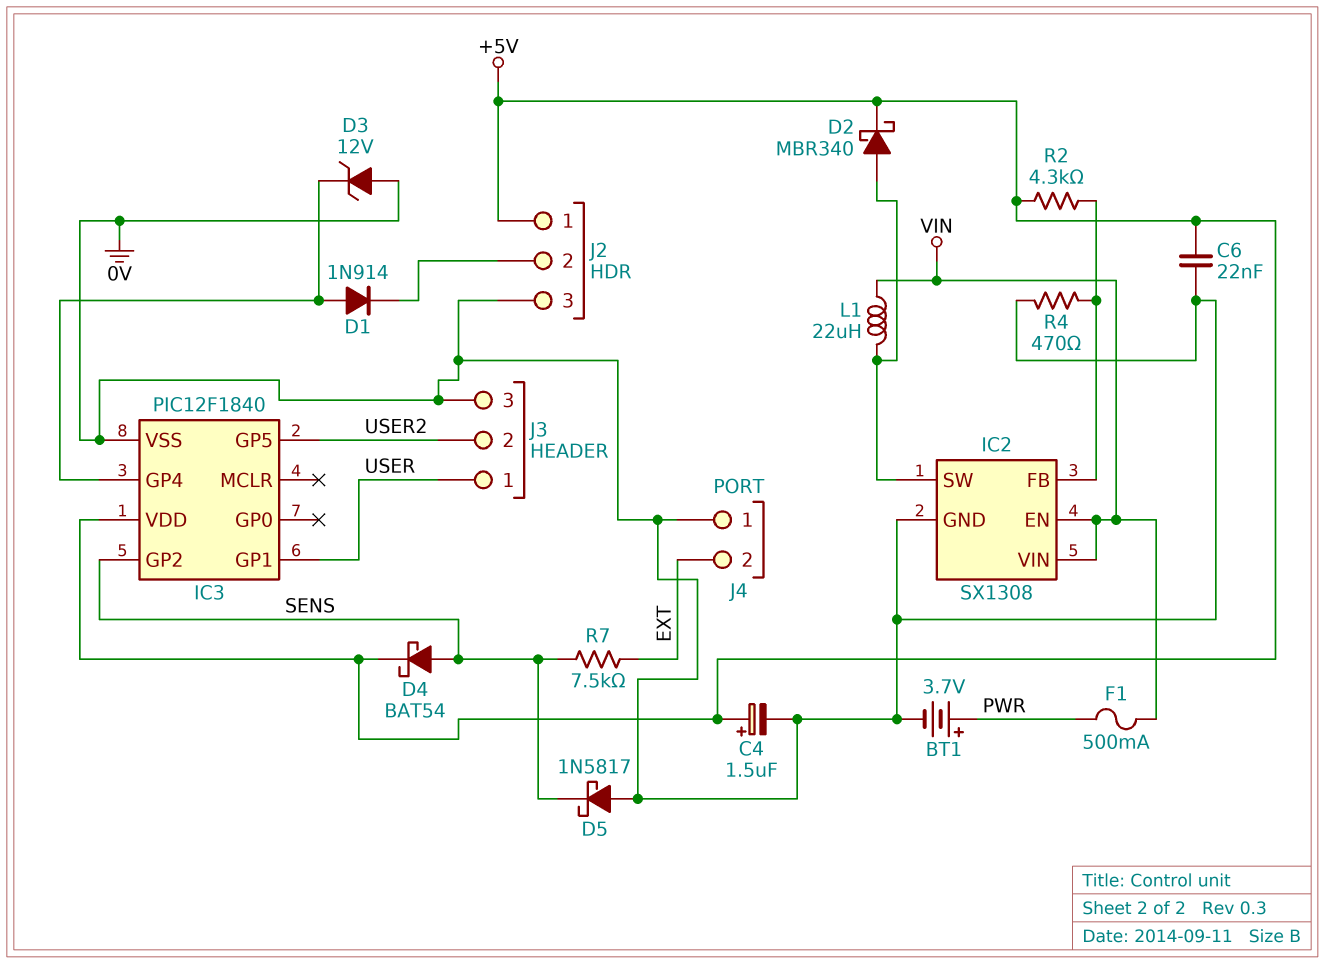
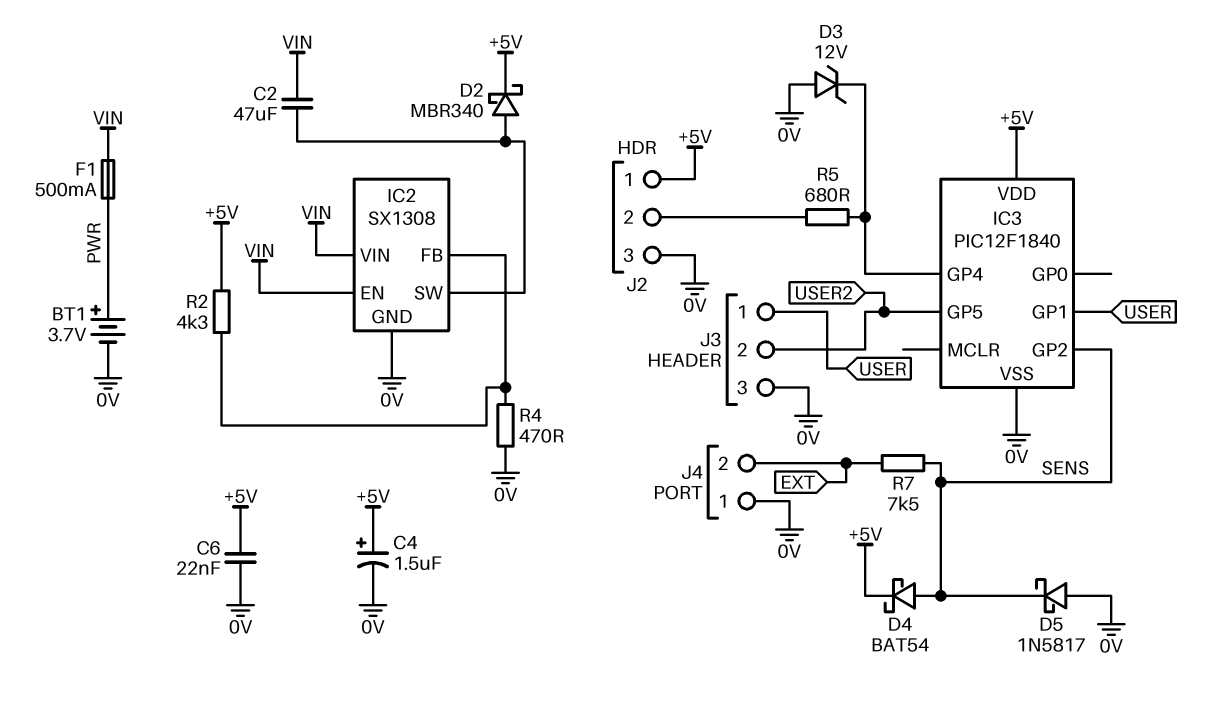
C2: none -> 47uF (IC2/SW, VIN)
D1: diode 1N914 (A IC3/GP4, K J2/2) -> none
L1: 22uH (IC2/SW, VIN) -> none
R5: none -> 680 (IC3/GP4, J2/2)

